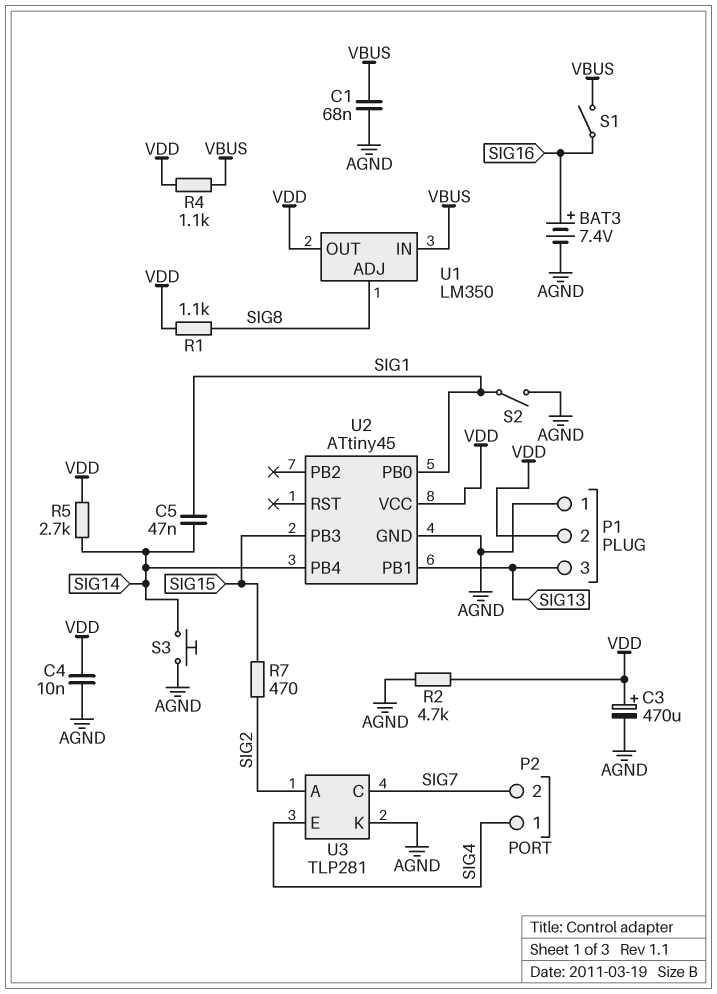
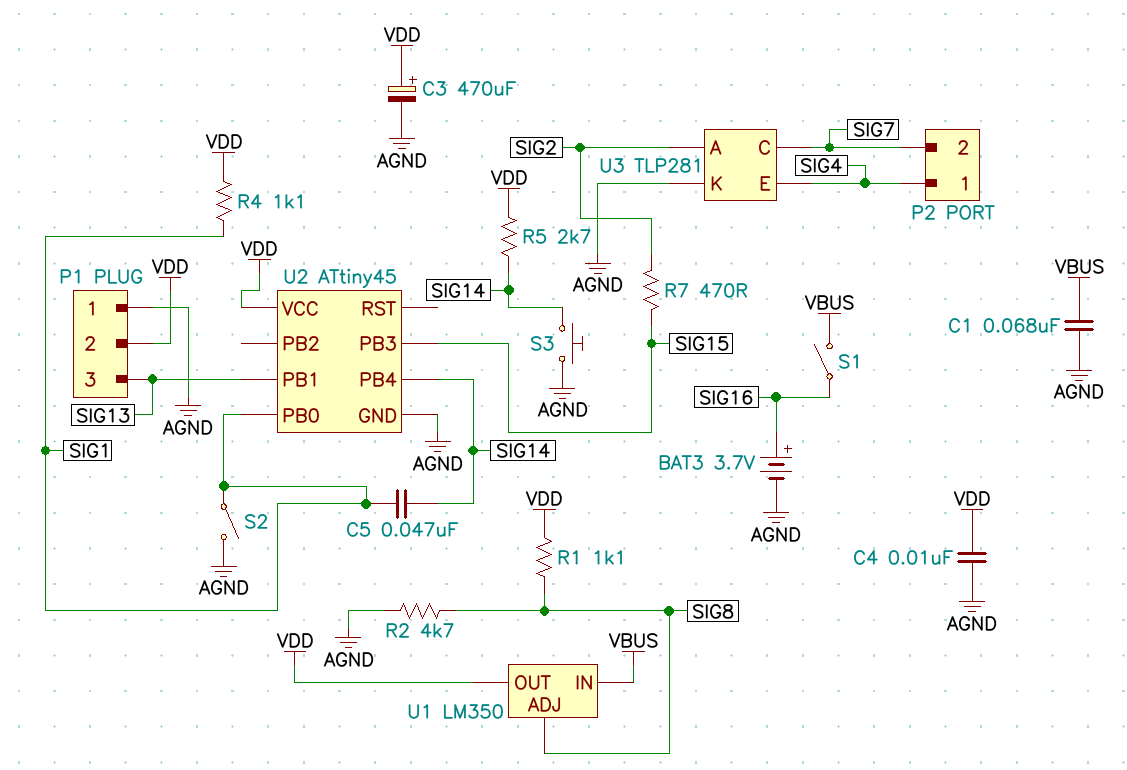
BAT3: 7.4V (plus SIG16, minus AGND) -> 3.7V (plus SIG16, minus AGND)
R2: 4.7k (AGND, VDD) -> 4.7k (AGND, SIG8)
R4: 1.1k (VBUS, VDD) -> 1.1k (SIG1, VDD)

